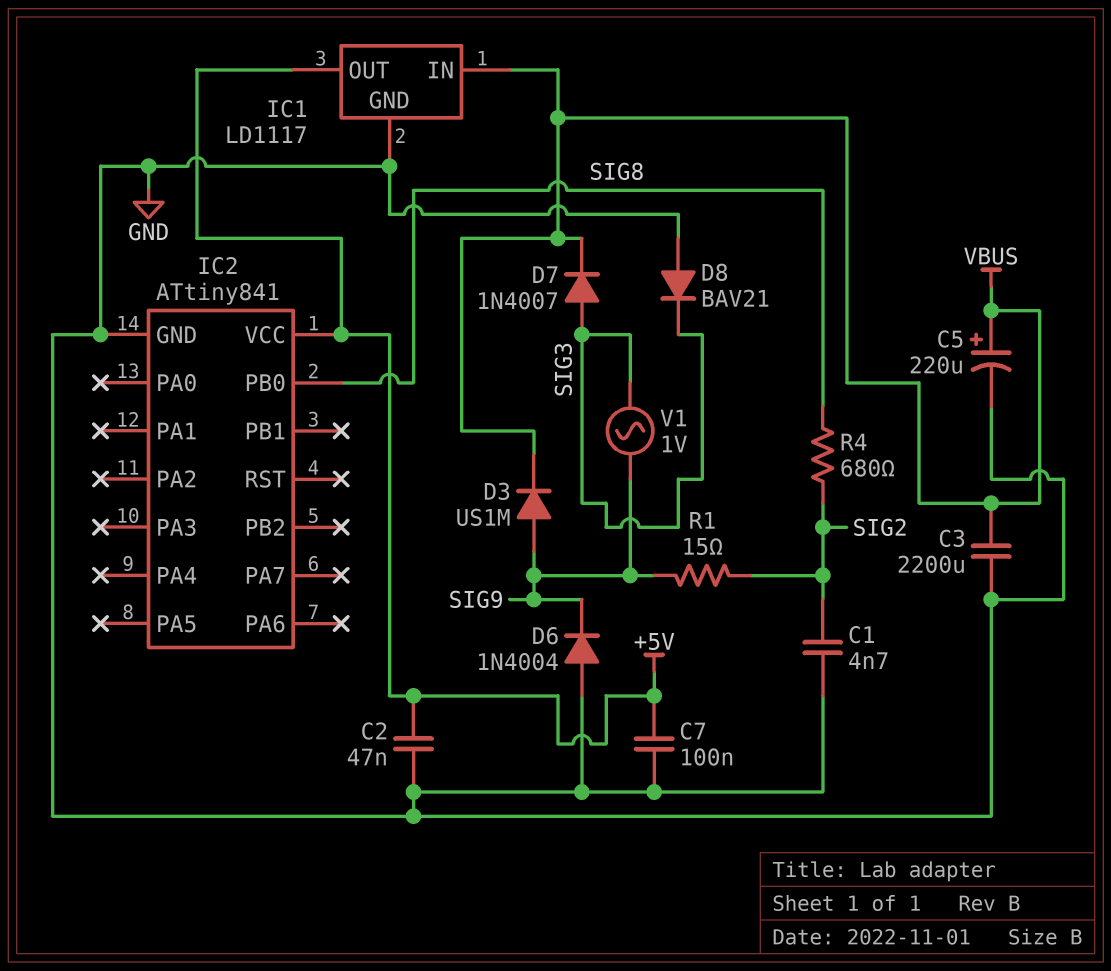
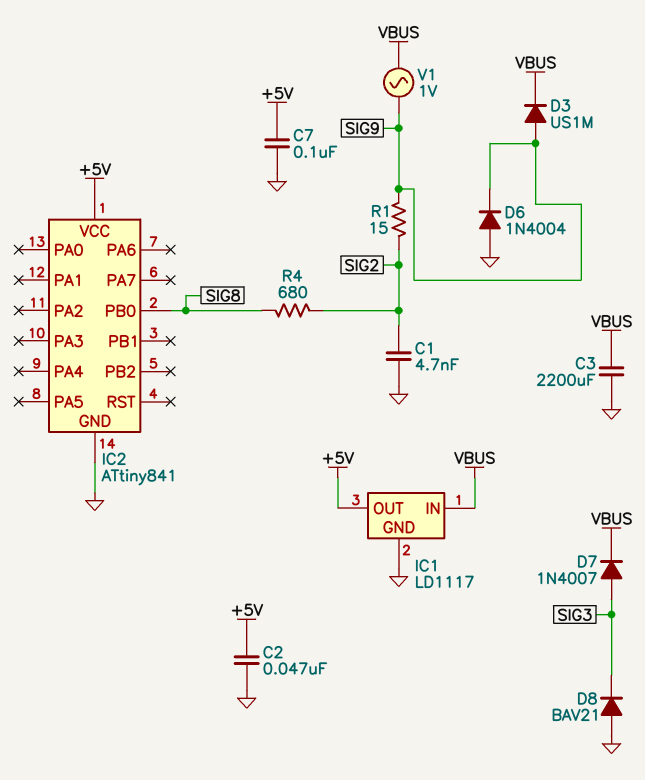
C5: 220uF (plus VBUS, minus GND) -> none
V1: AC 1V (SIG3, SIG9) -> AC 1V (SIG9, VBUS)

